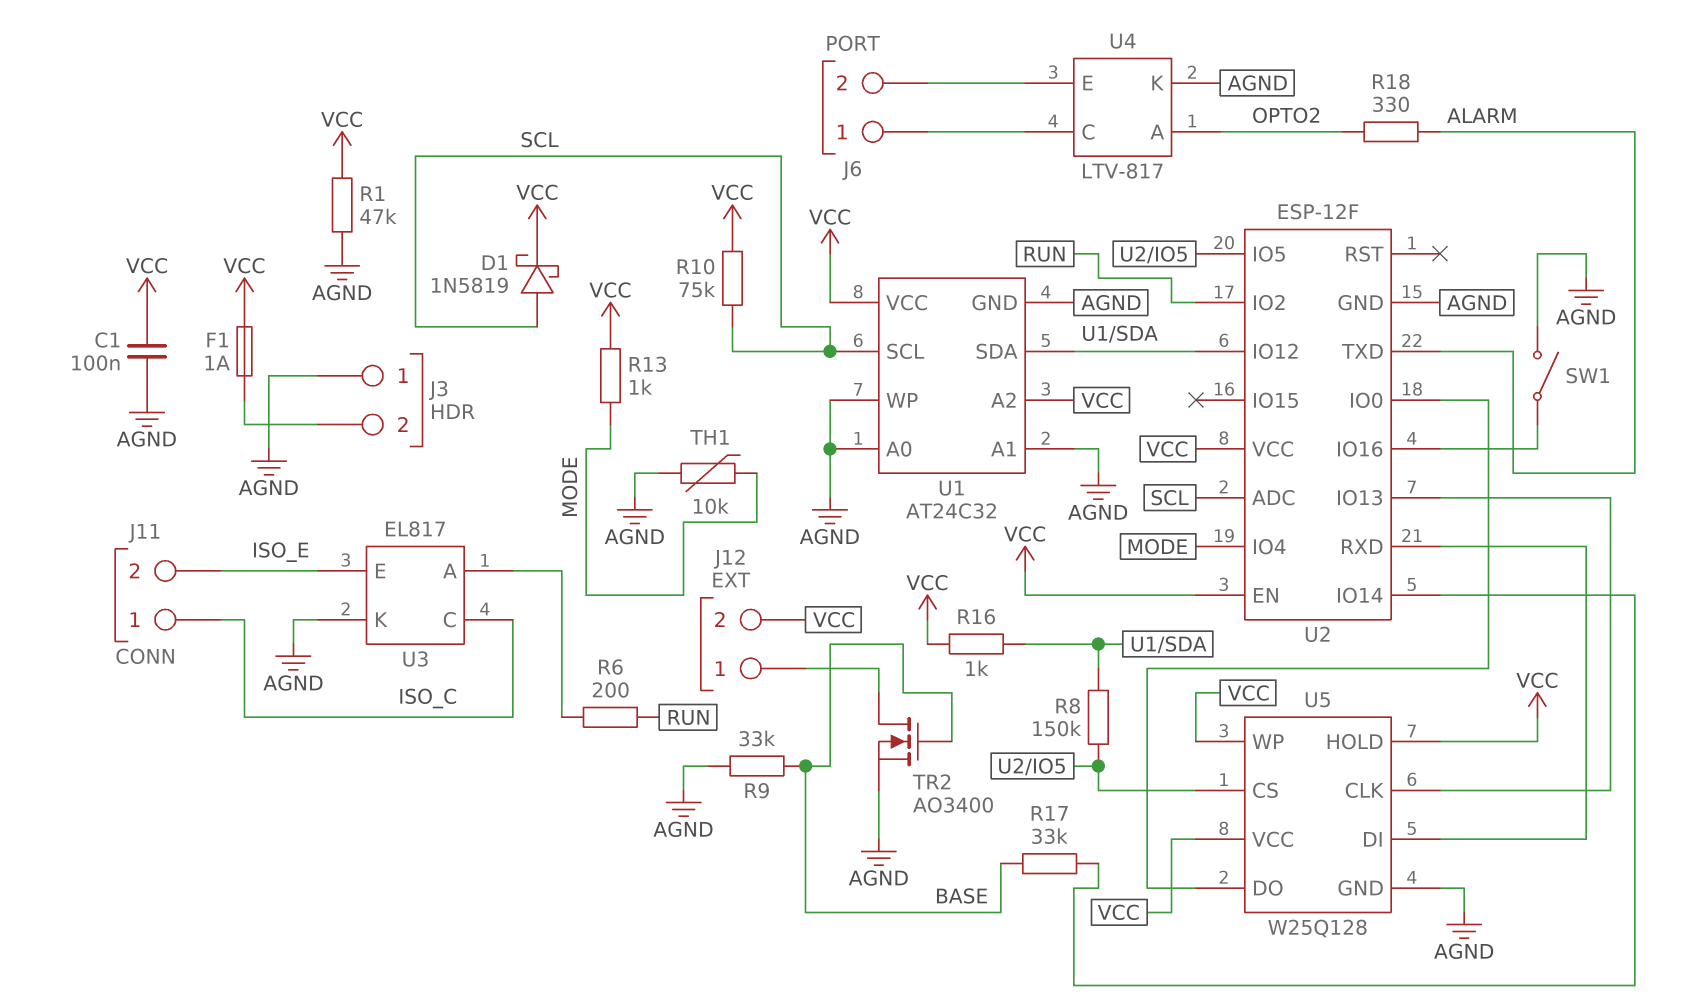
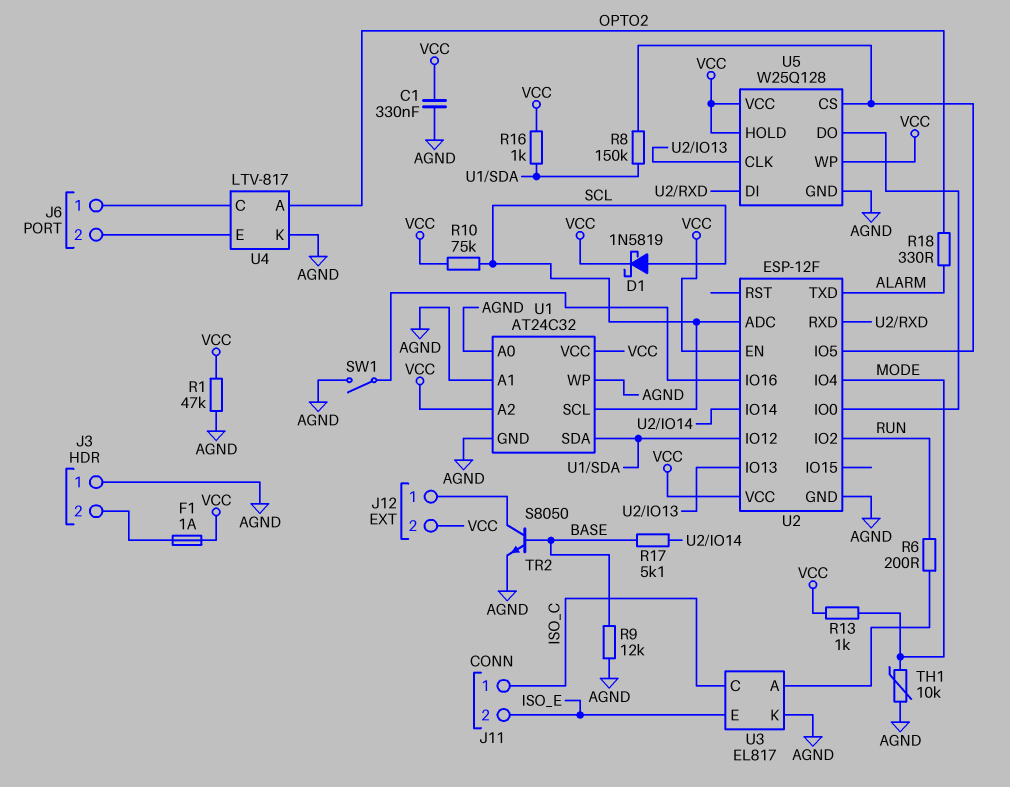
C1: 100nF (AGND, VCC) -> 330nF (AGND, VCC)
R9: 33k (AGND, BASE) -> 12k (AGND, BASE)
R17: 33k (BASE, U2/IO14) -> 5.1k (BASE, U2/IO14)
TR2: NMOS AO3400 (G BASE, D J12/1, S AGND) -> NPN S8050 (B BASE, C J12/1, E AGND)

